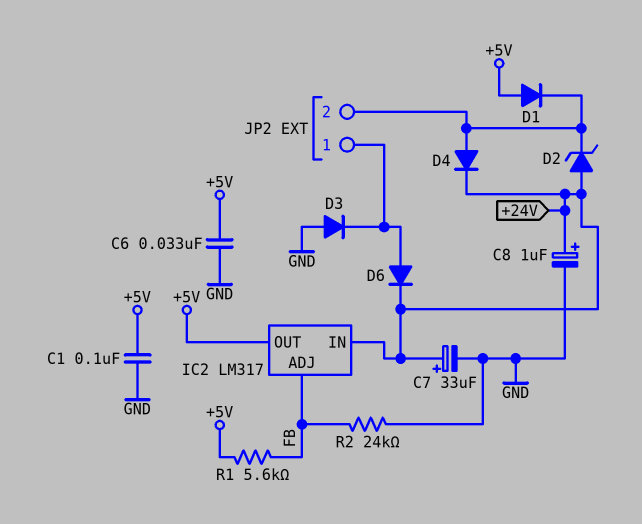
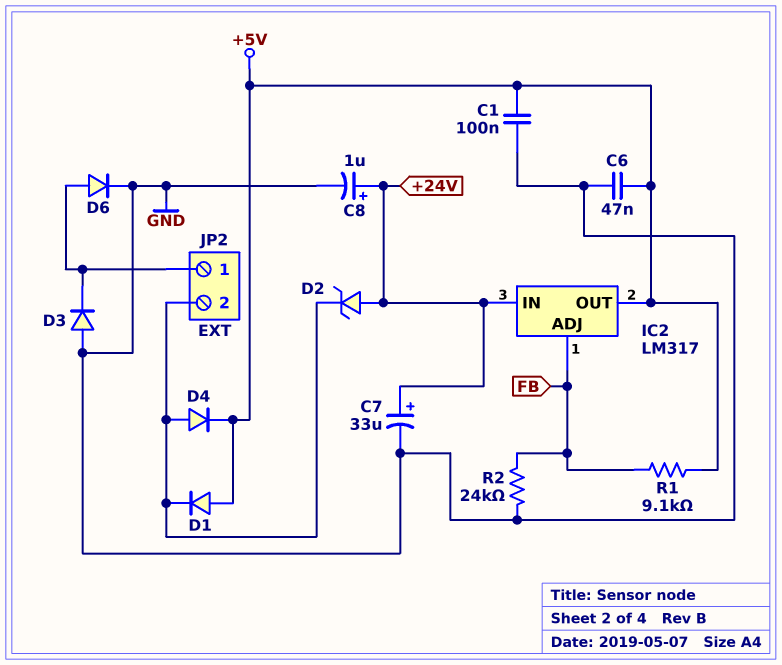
C6: 33nF (+5V, GND) -> 47nF (+5V, GND)
D4: diode (A JP2/2, K +24V) -> diode (A JP2/2, K +5V)
D6: diode (A JP2/1, K +24V) -> diode (A JP2/1, K GND)
R1: 5.6k (+5V, FB) -> 9.1k (+5V, FB)

